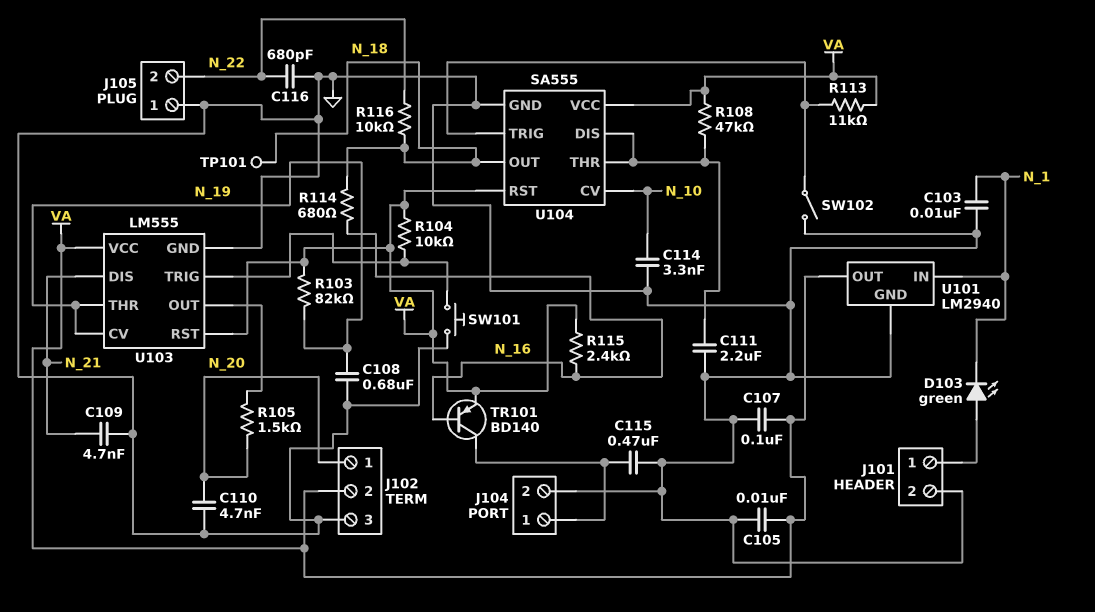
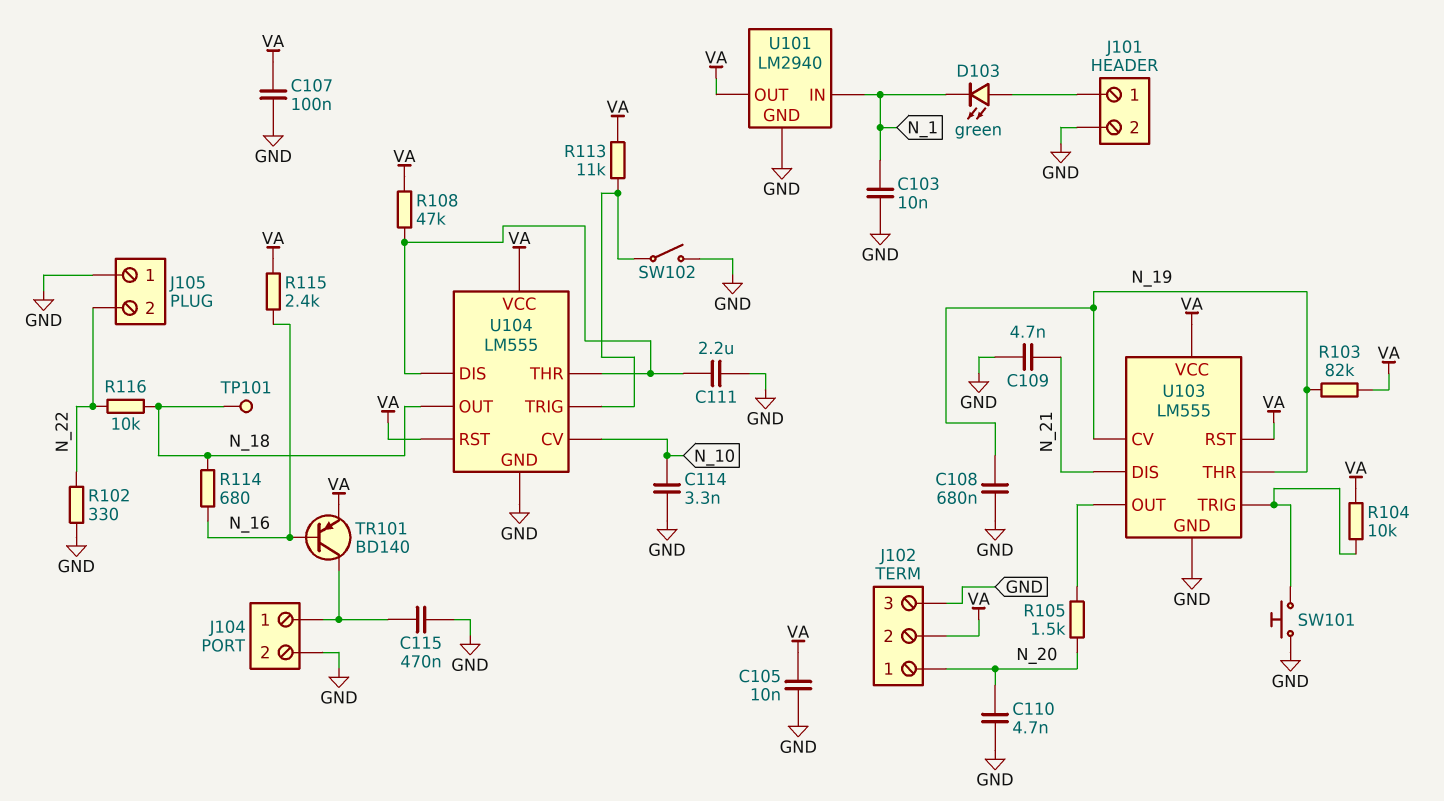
C116: 680pF (GND, N_22) -> none
R102: none -> 330 (GND, N_22)
U104: SA555 -> LM555

